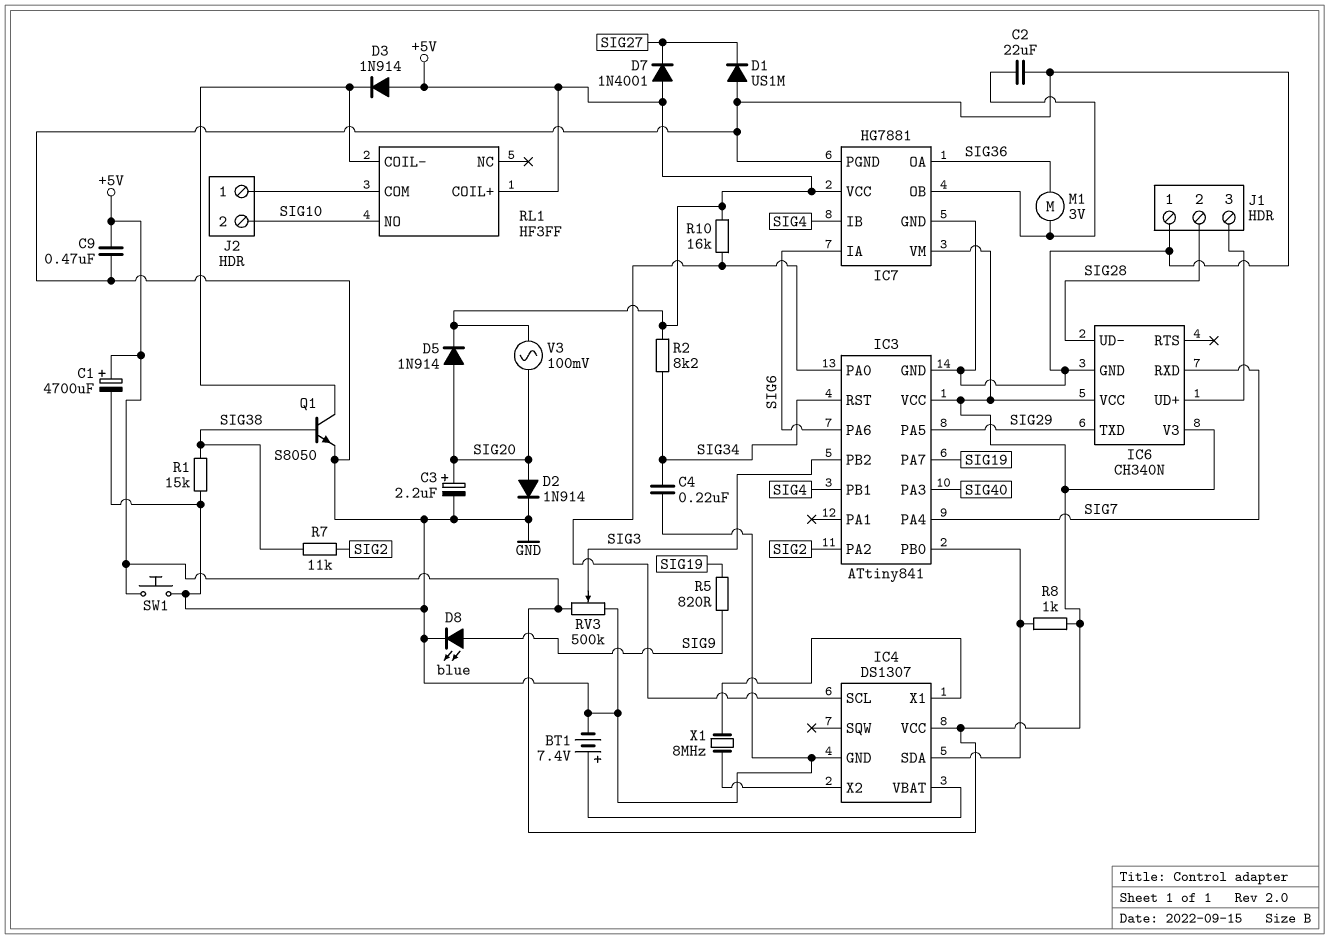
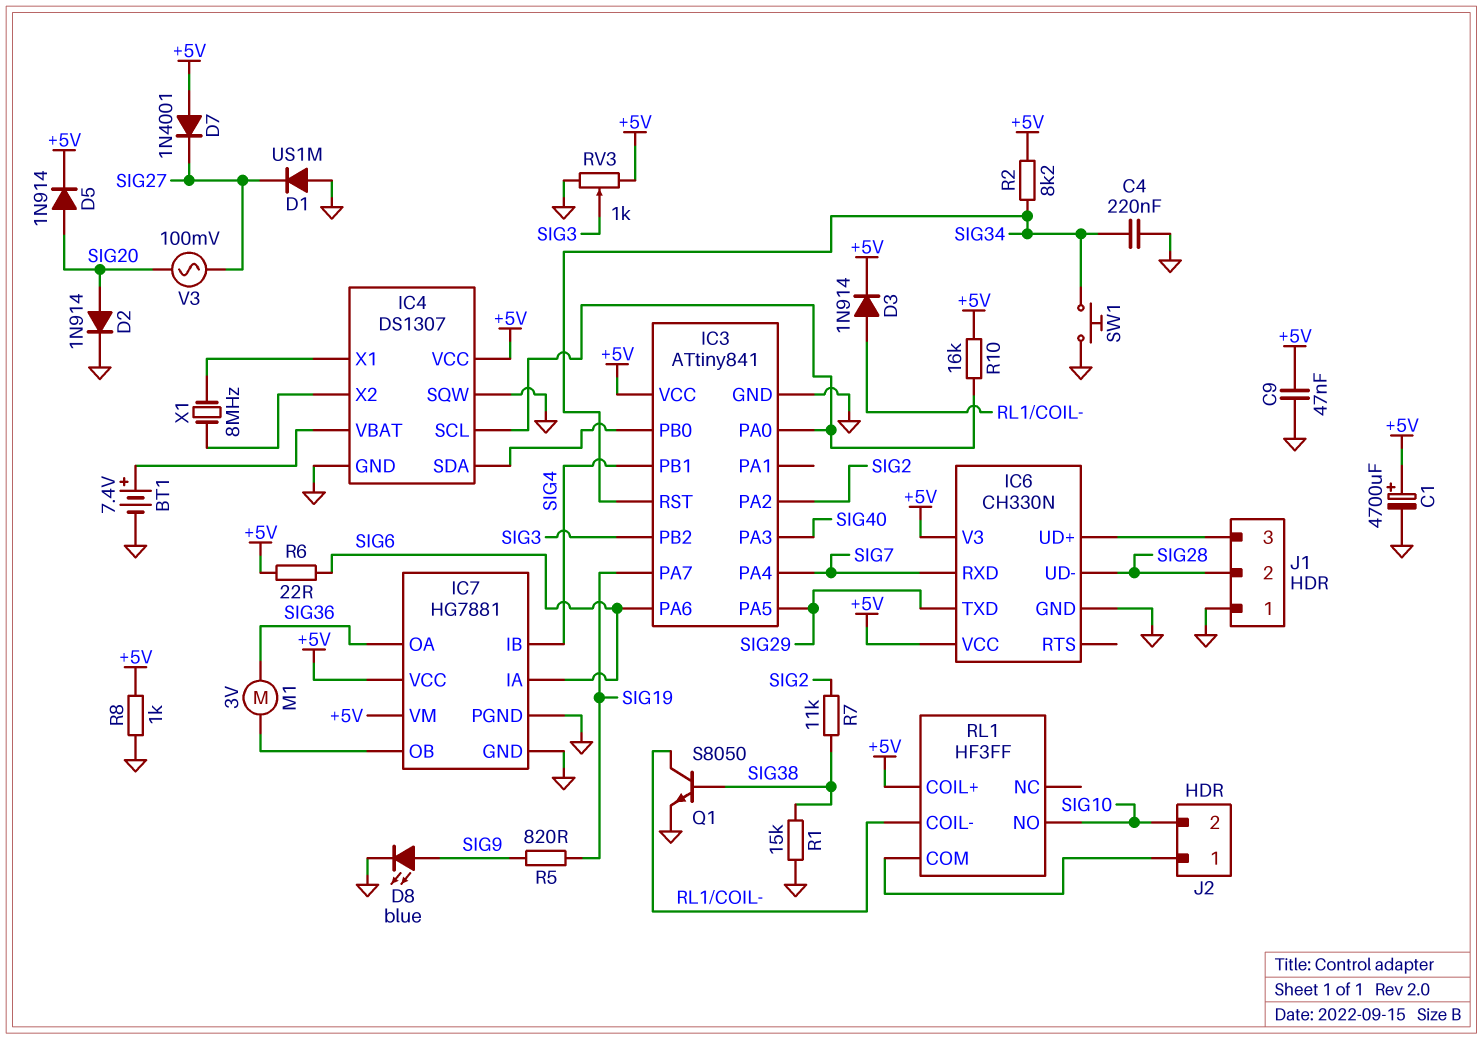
C2: 22uF (GND, IC7/OB) -> none
C3: 2.2uF (plus SIG20, minus GND) -> none
C9: 470nF (+5V, GND) -> 47nF (+5V, GND)
D3: diode 1N914 (A +5V, K RL1/COIL-) -> diode 1N914 (A RL1/COIL-, K +5V)
IC4 pin SQW: none -> GND
IC6: CH340N -> CH330N
R6: none -> 22 (+5V, SIG6)
R8: 1k (+5V, IC3/PB0) -> 1k (+5V, GND)
RV3: 500k (+5V, GND, wiper SIG3) -> 1k (+5V, GND, wiper SIG3)
SW1: button (+5V, GND) -> button (GND, SIG34)
V3: AC 100mV (+5V, SIG20) -> AC 100mV (SIG20, SIG27)

